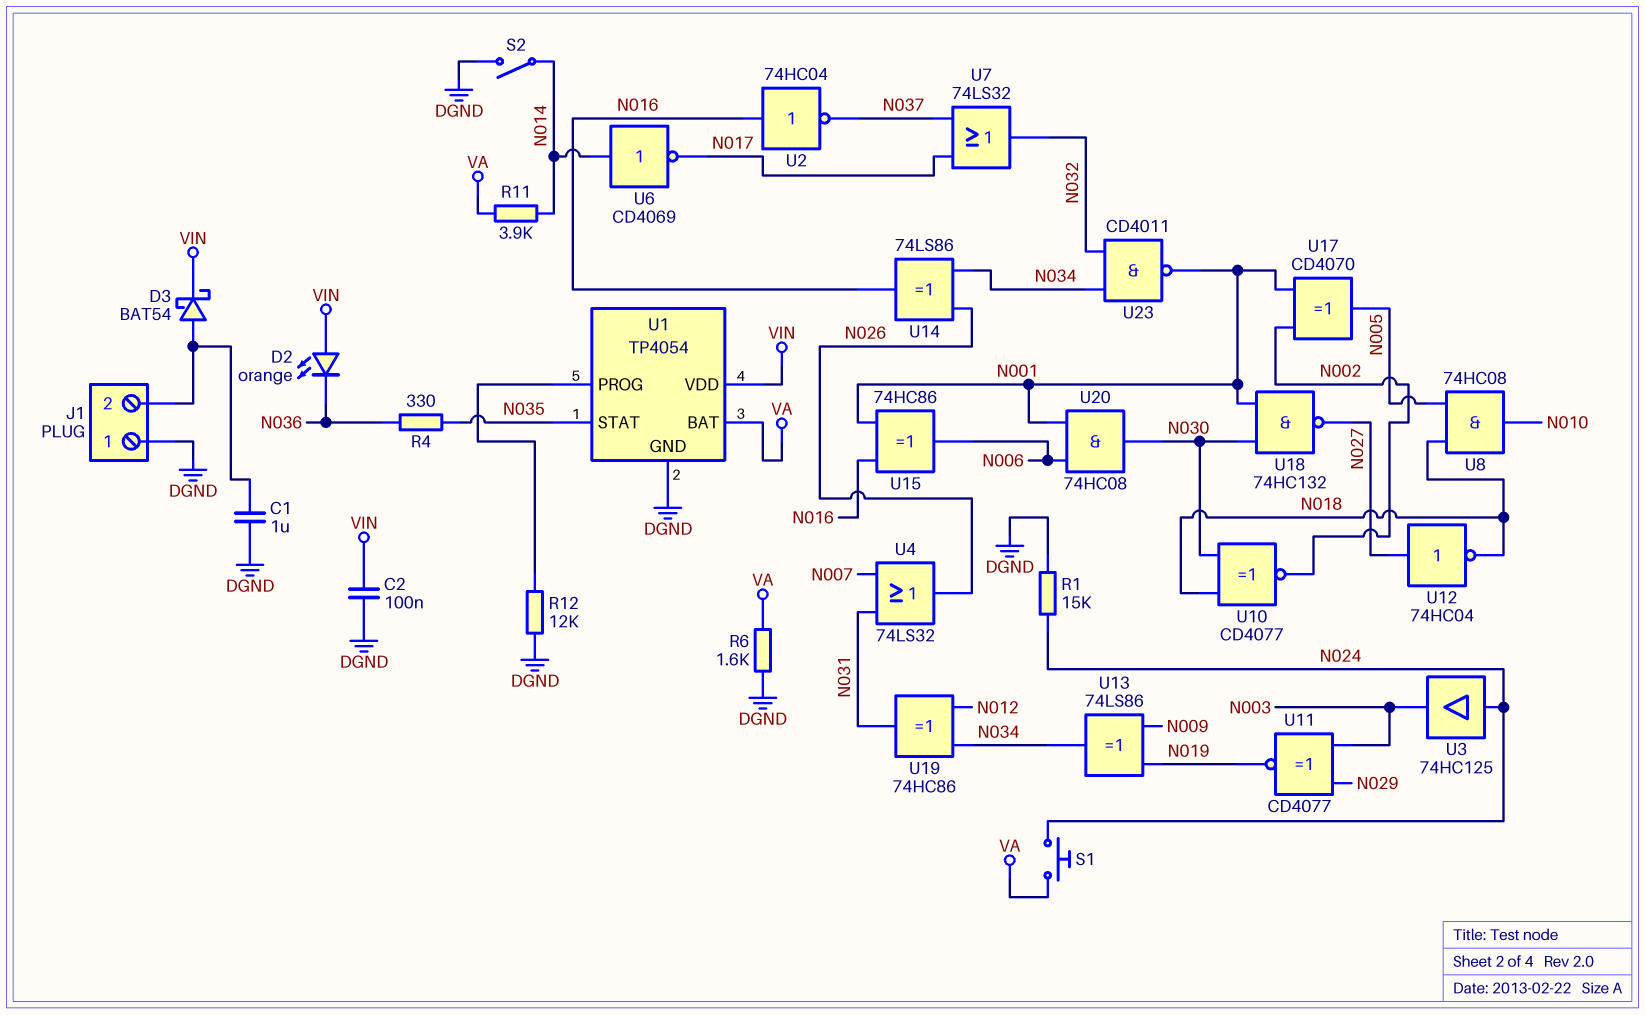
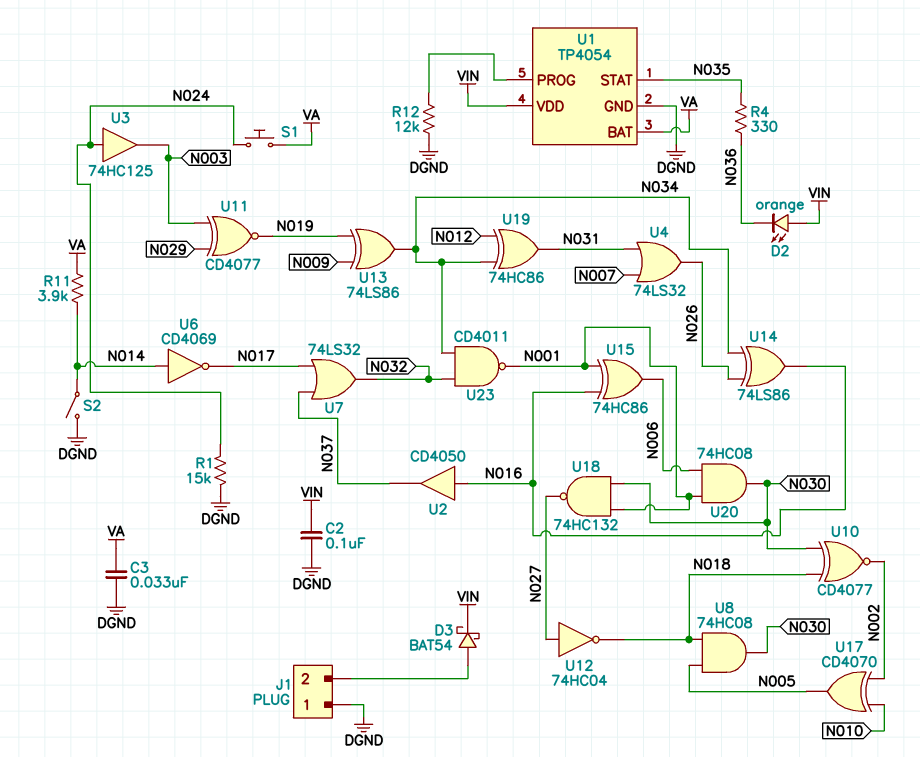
C1: 1uF (DGND, J1/2) -> none
C3: none -> 33nF (DGND, VA)
R6: 1.6k (DGND, VA) -> none
U2: NOT 74HC04 (in N016, out N037) -> buffer CD4050 (in N016, out N037)
U8: AND 74HC08 (in N005, in N018, out N010) -> AND 74HC08 (in N005, in N018, out N030)
U17: XOR CD4070 (in N001, in N002, out N005) -> XOR CD4070 (in N002, in N010, out N005)

